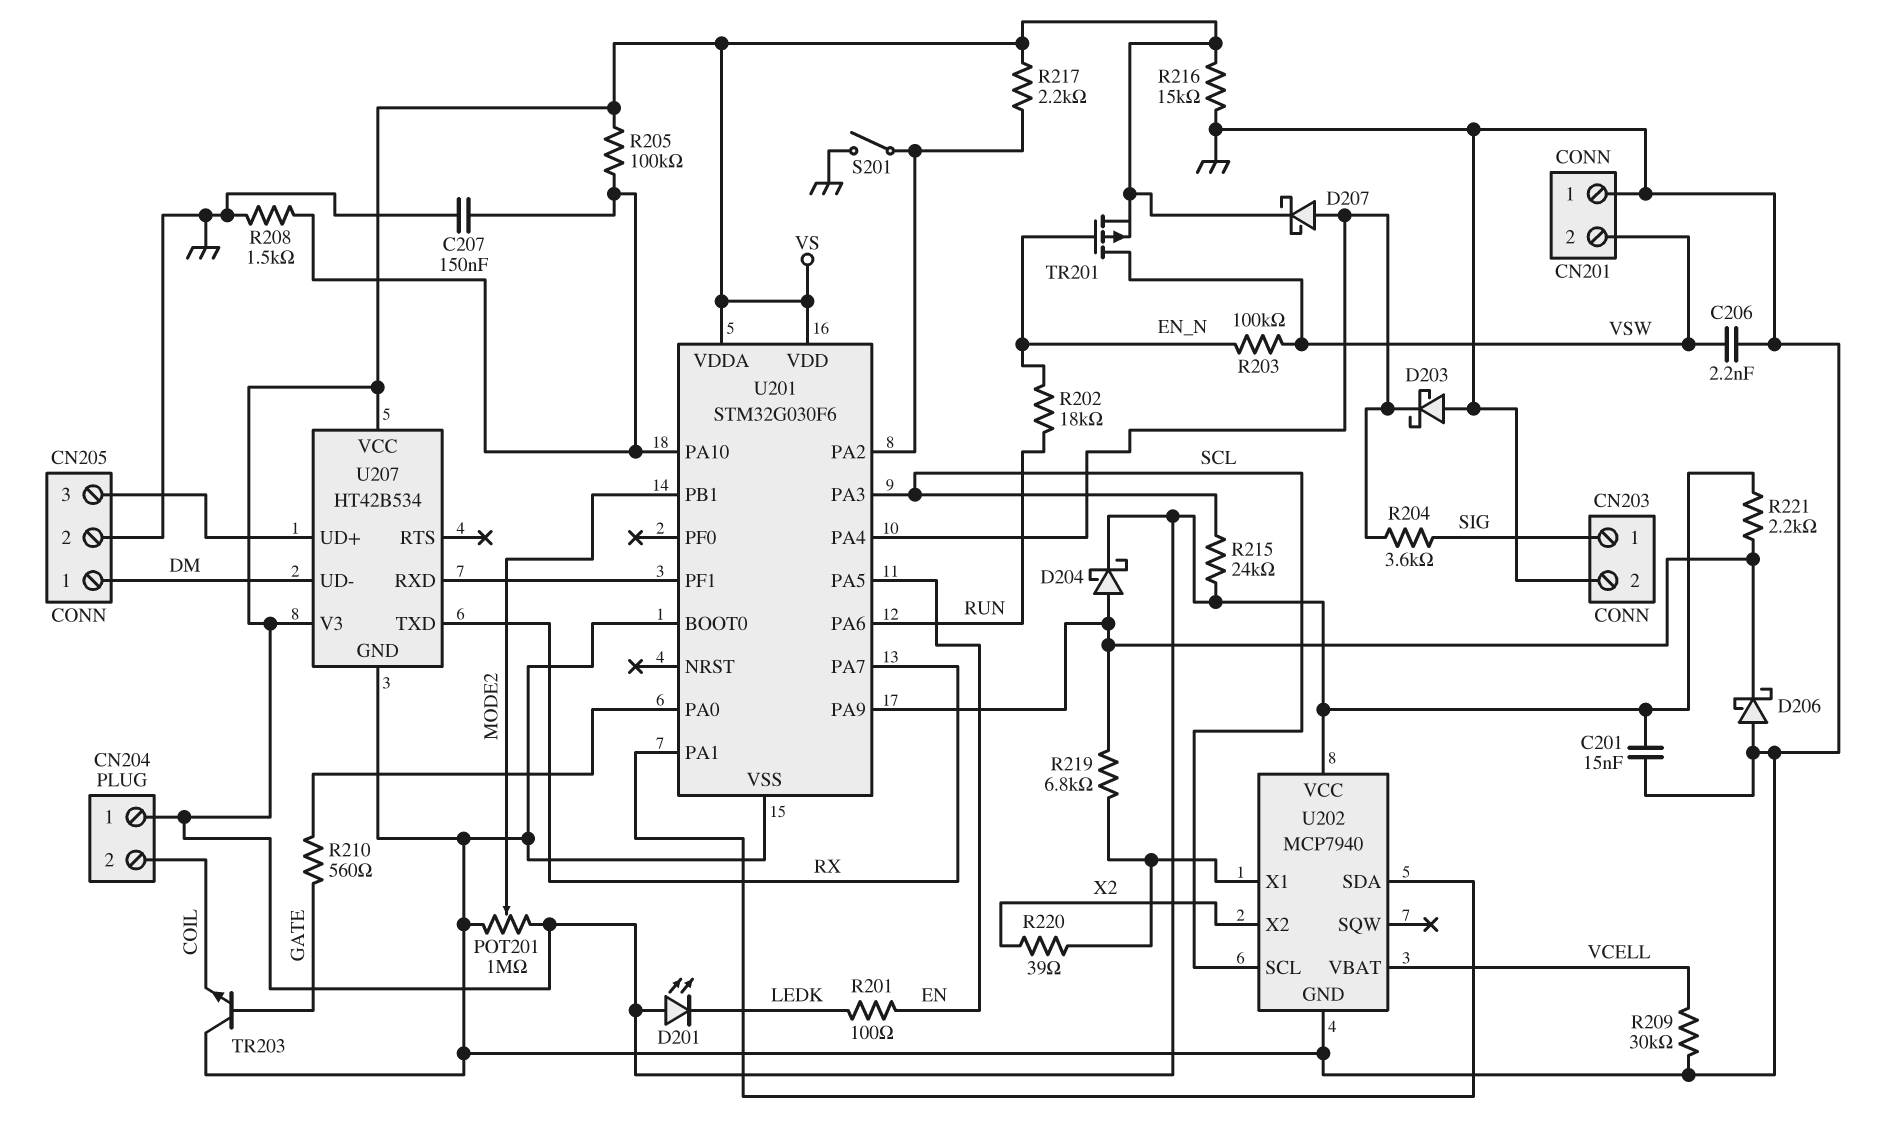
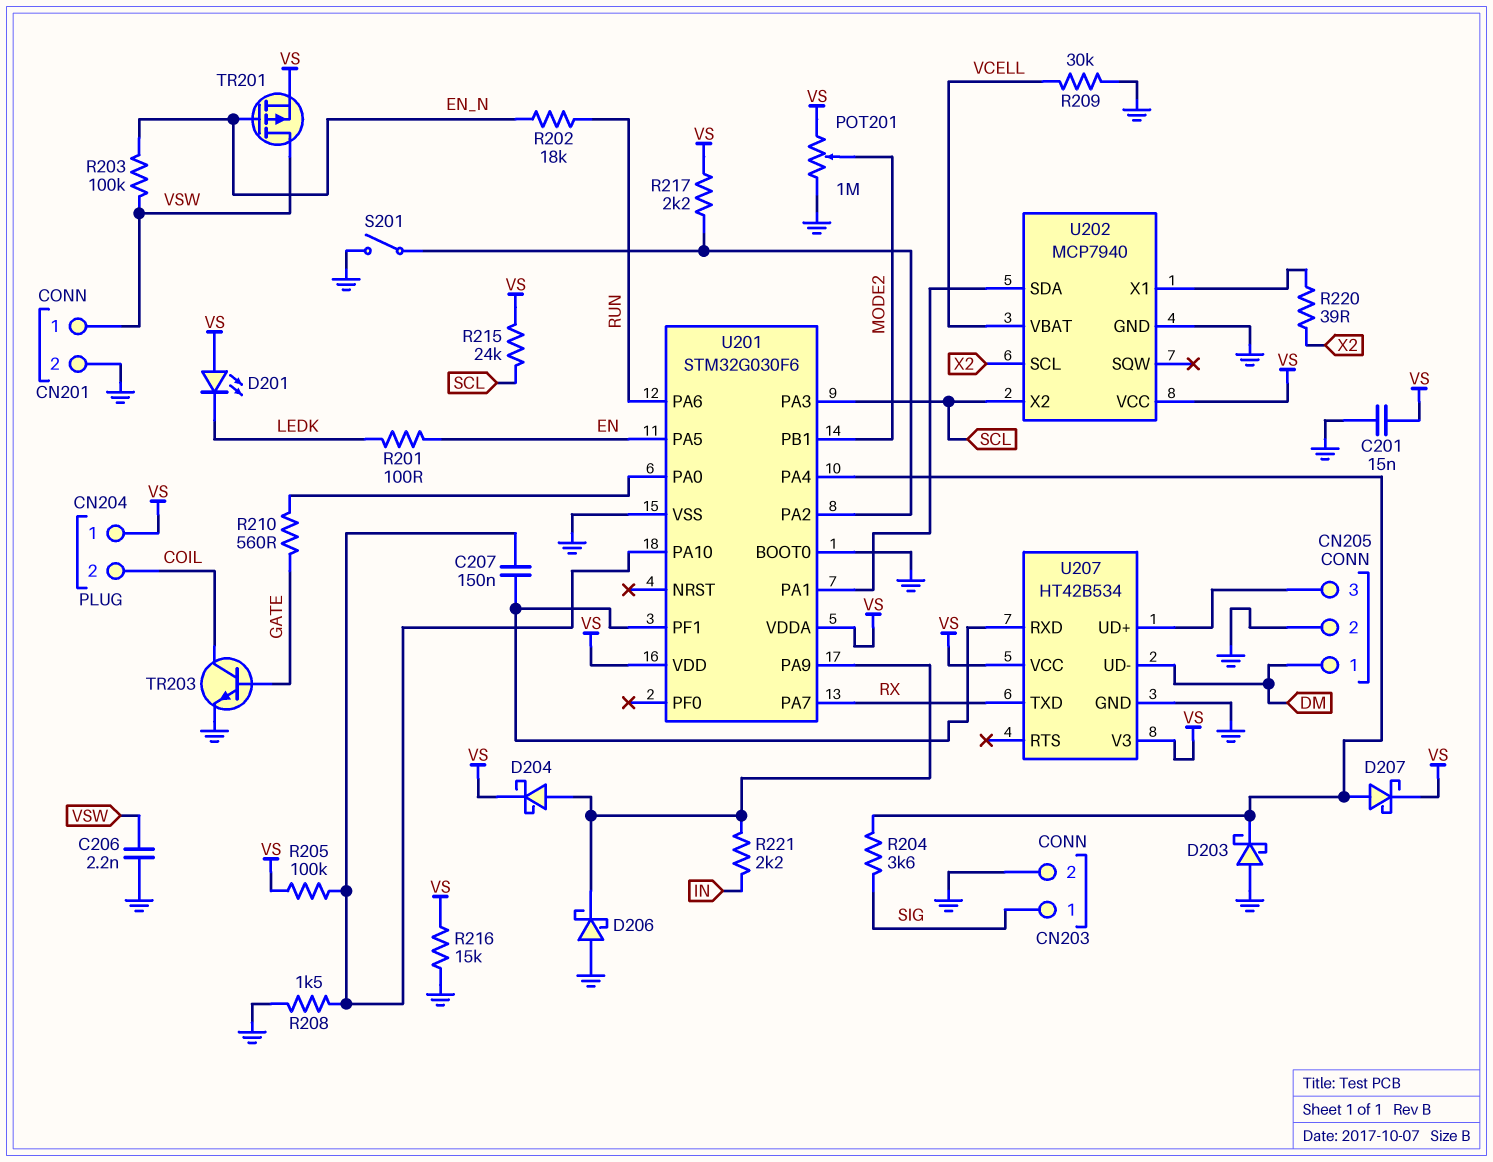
C207: 150nF (GND, U201/PA10) -> 150nF (U201/PA10, U201/PF1)
CN201 pin 1: GND -> VSW
CN201 pin 2: VSW -> GND
R219: 6.8k (U201/PA9, U202/X1) -> none
R221: 2.2k (U201/PA9, VS) -> 2.2k (IN, U201/PA9)
TR203: NPN (B GATE, C GND, E COIL) -> NPN (B GATE, C COIL, E GND)
U202 pin SCL: SCL -> X2
U202 pin X2: X2 -> SCL

